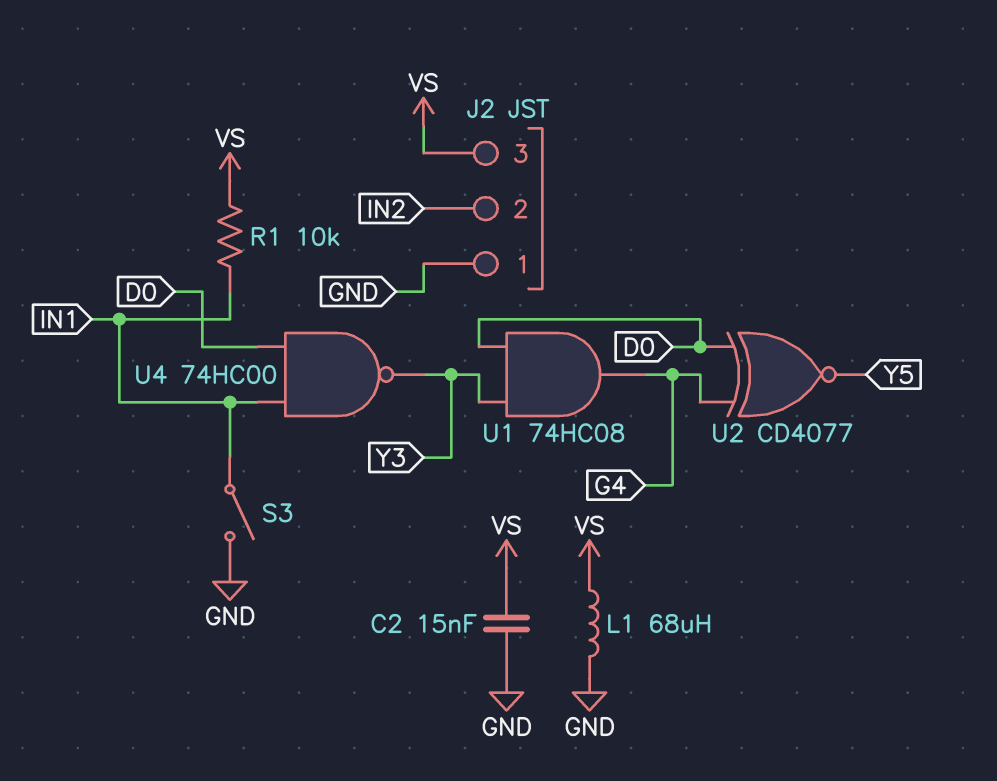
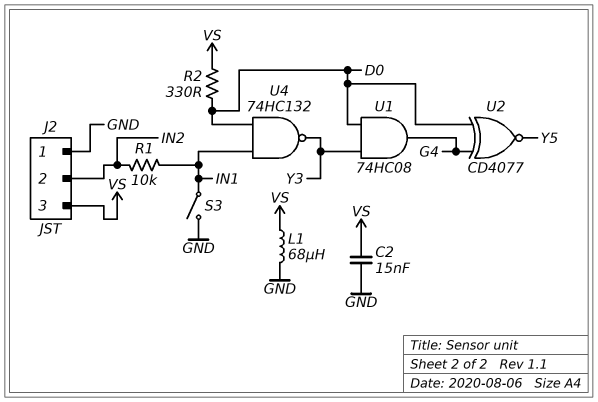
R1: 10k (IN1, VS) -> 10k (IN1, IN2)
R2: none -> 330 (D0, VS)
U4: NAND 74HC00 (in D0, in IN1, out Y3) -> NAND 74HC132 (in D0, in IN1, out Y3)

